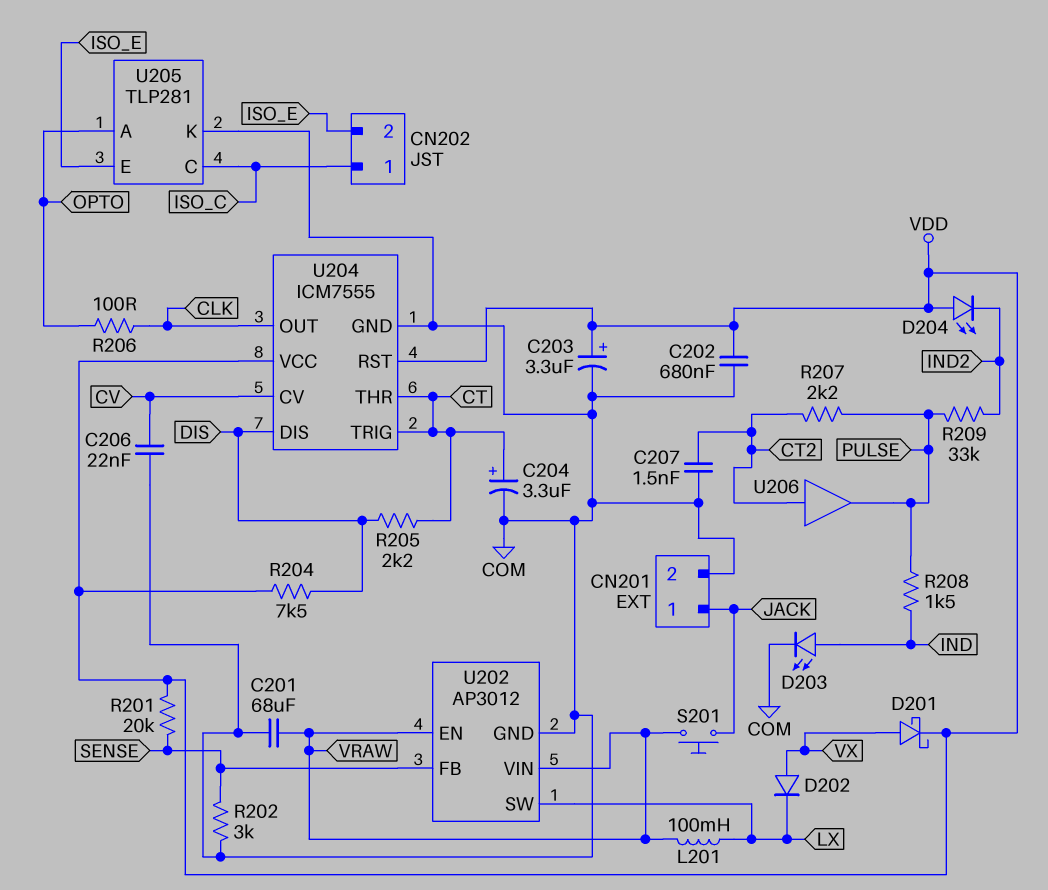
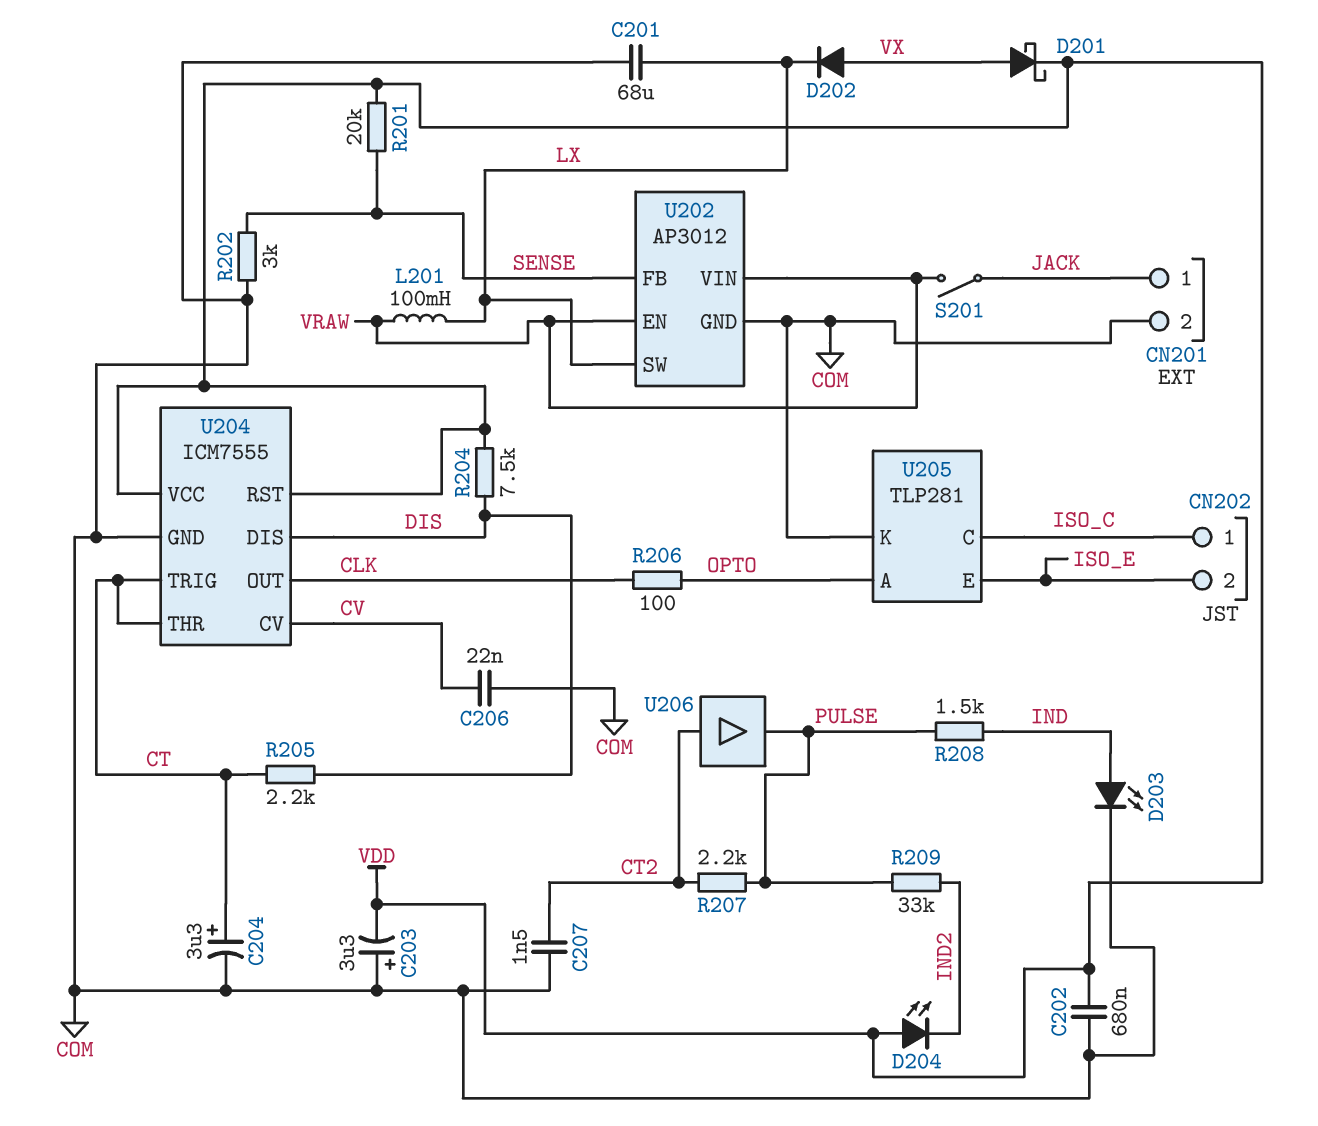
C201: 68uF (COM, VRAW) -> 68uF (COM, LX)
C203: 3.3uF (plus VDD, minus COM) -> 3.3uF (plus COM, minus VDD)
S201: button (JACK, VRAW) -> switch (JACK, VRAW)

